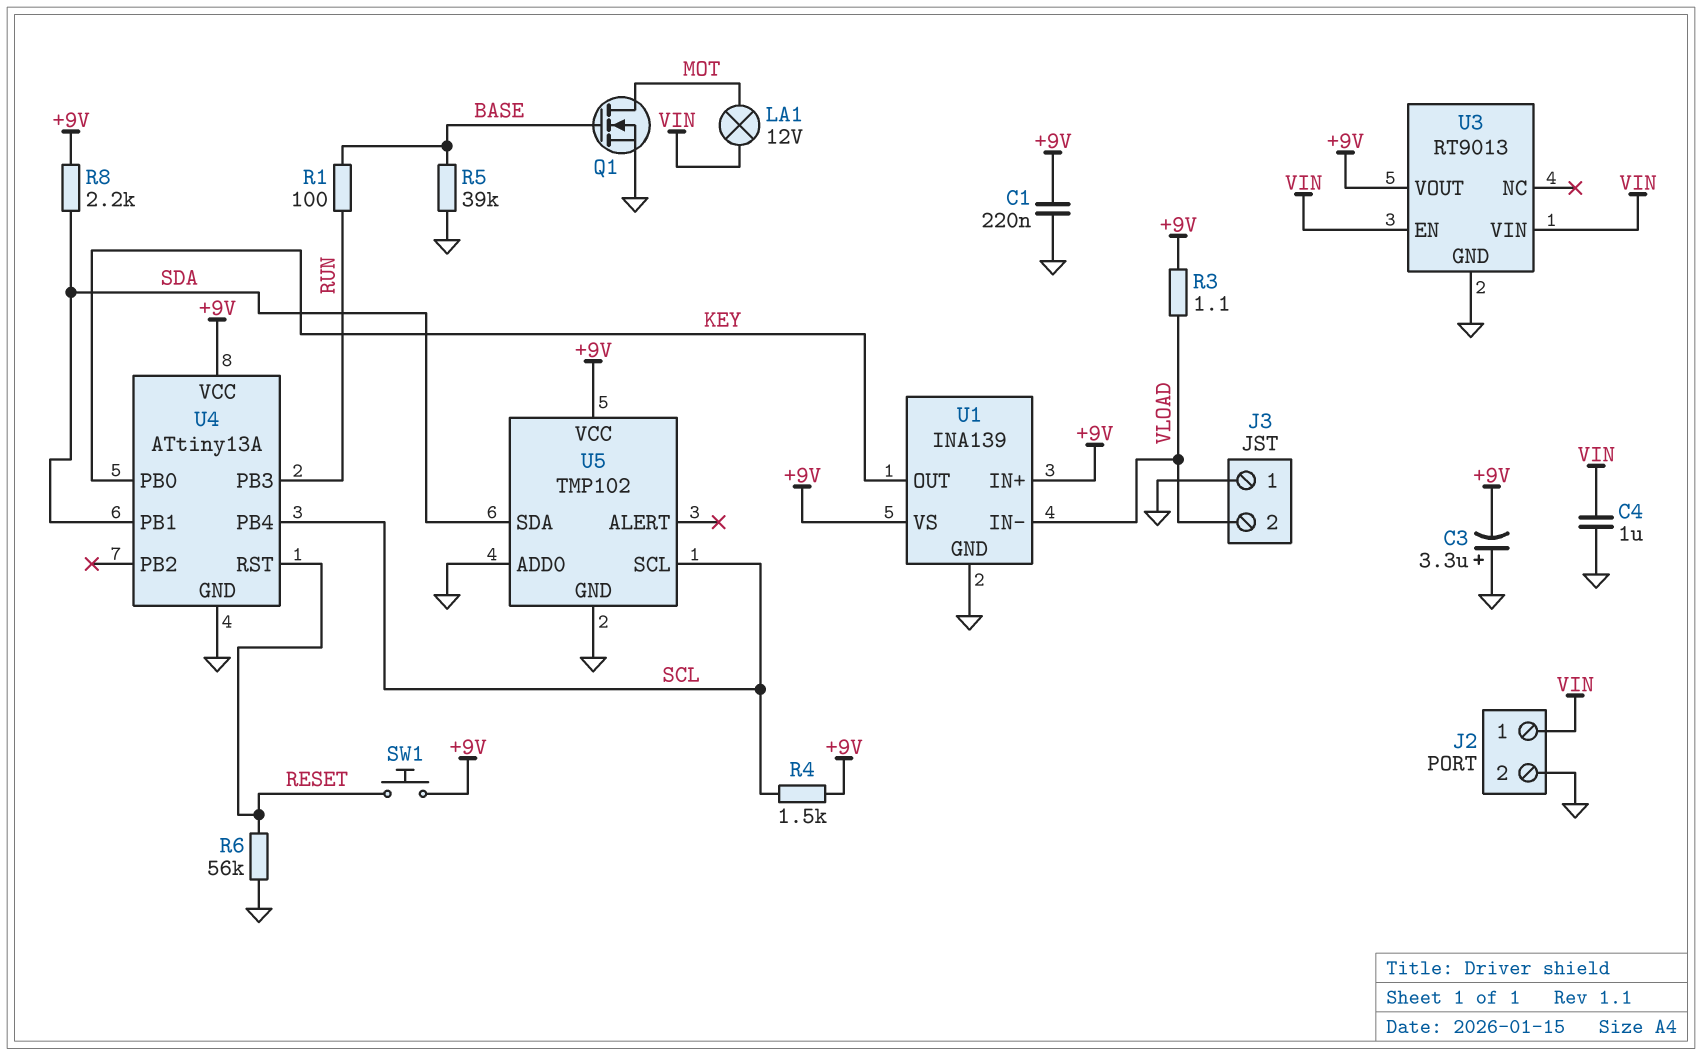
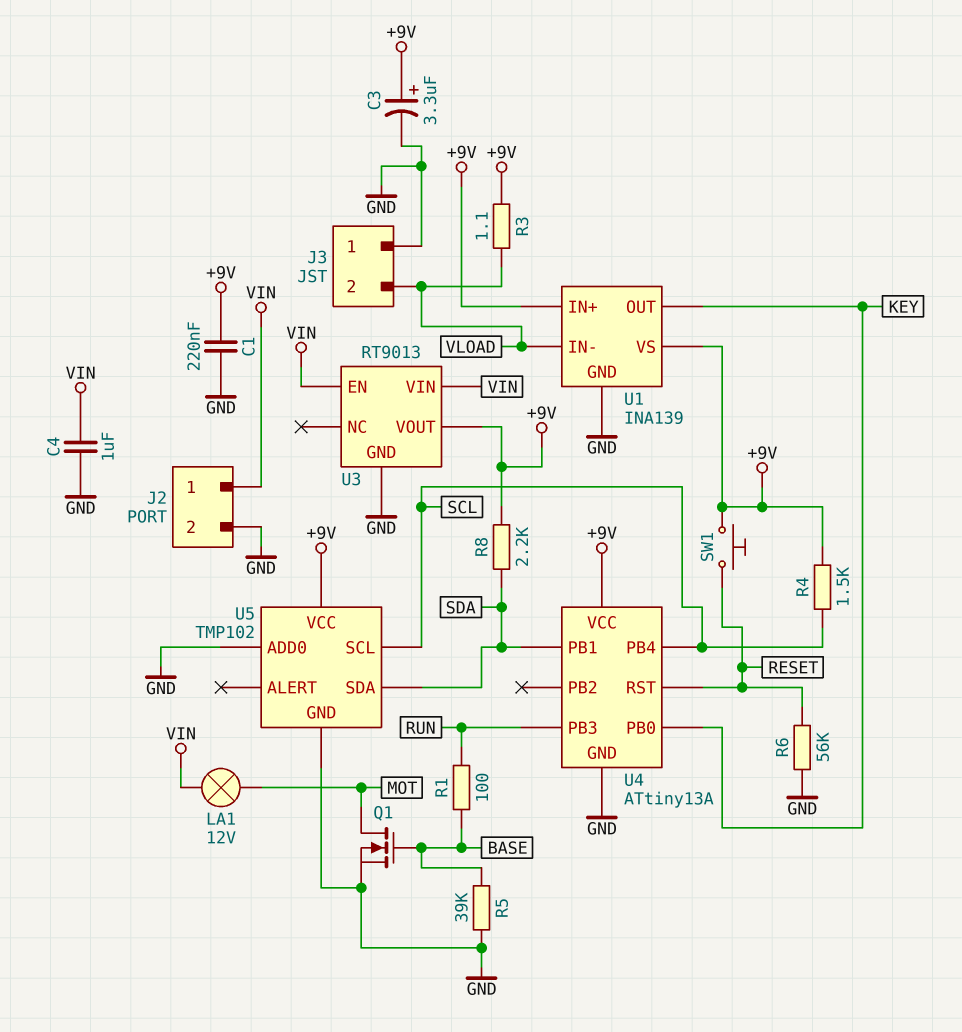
C3: 3.3uF (plus GND, minus +9V) -> 3.3uF (plus +9V, minus GND)

